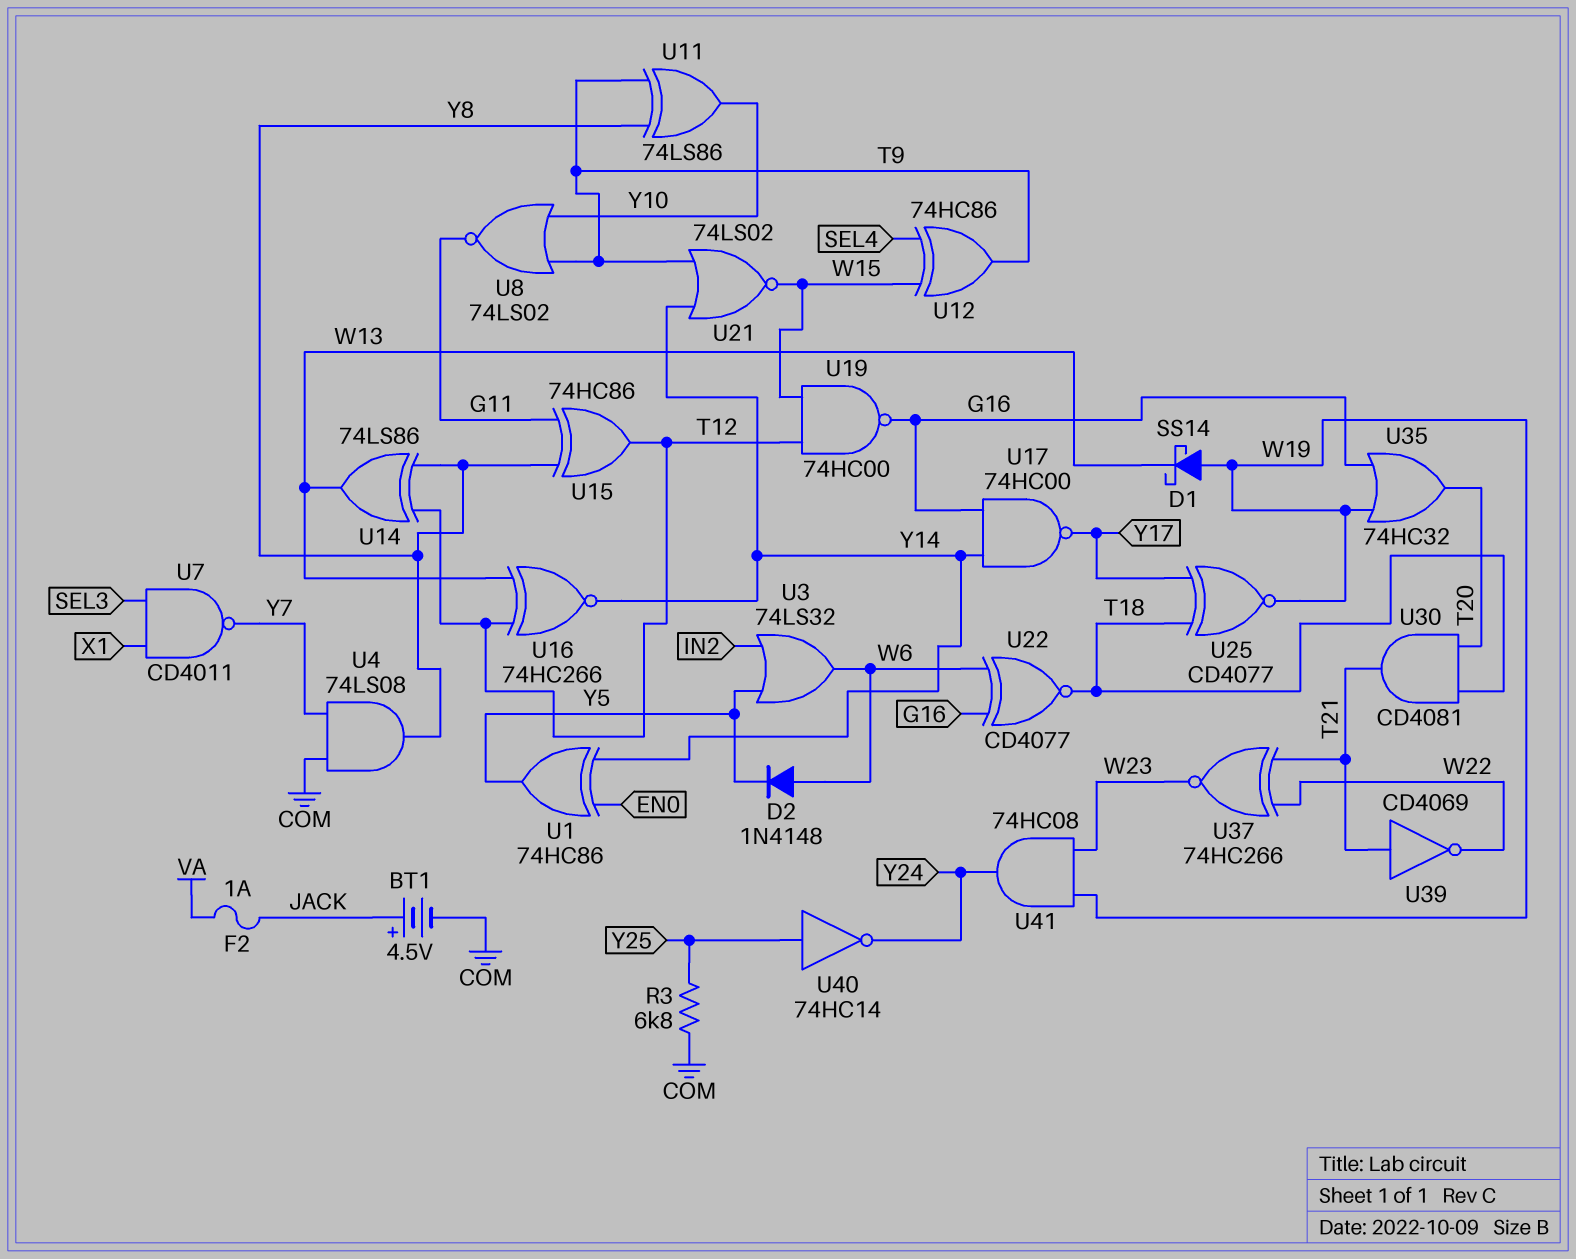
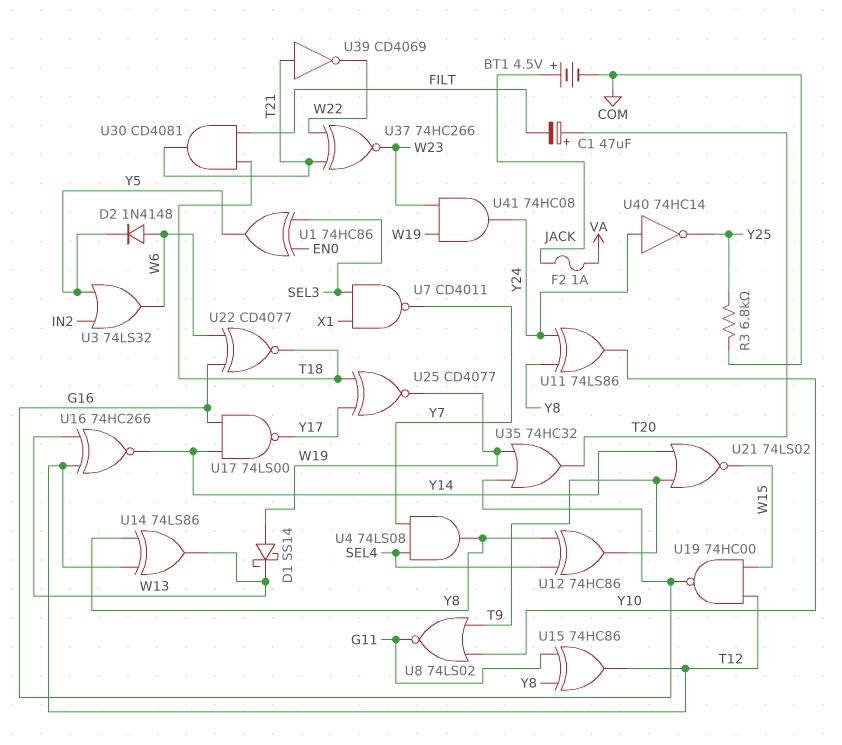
C1: none -> 47uF (plus T20, minus FILT)
U1: XOR 74HC86 (in EN0, in Y14, out Y5) -> XOR 74HC86 (in EN0, in SEL3, out Y5)
U4: AND 74LS08 (in COM, in Y7, out Y8) -> AND 74LS08 (in SEL4, in Y7, out Y8)
U11: XOR 74LS86 (in T9, in Y8, out Y10) -> XOR 74LS86 (in Y8, in Y24, out Y10)
U12: XOR 74HC86 (in SEL4, in W15, out T9) -> XOR 74HC86 (in SEL4, in Y8, out T9)
U17: NAND 74HC00 (in G16, in Y14, out Y17) -> NAND 74LS00 (in G16, in Y14, out Y17)
U30: AND CD4081 (in T18, in T20, out T21) -> AND CD4081 (in FILT, in T18, out T21)
U40: NOT 74HC14 (in Y25, out Y24) -> NOT 74HC14 (in Y24, out Y25)

